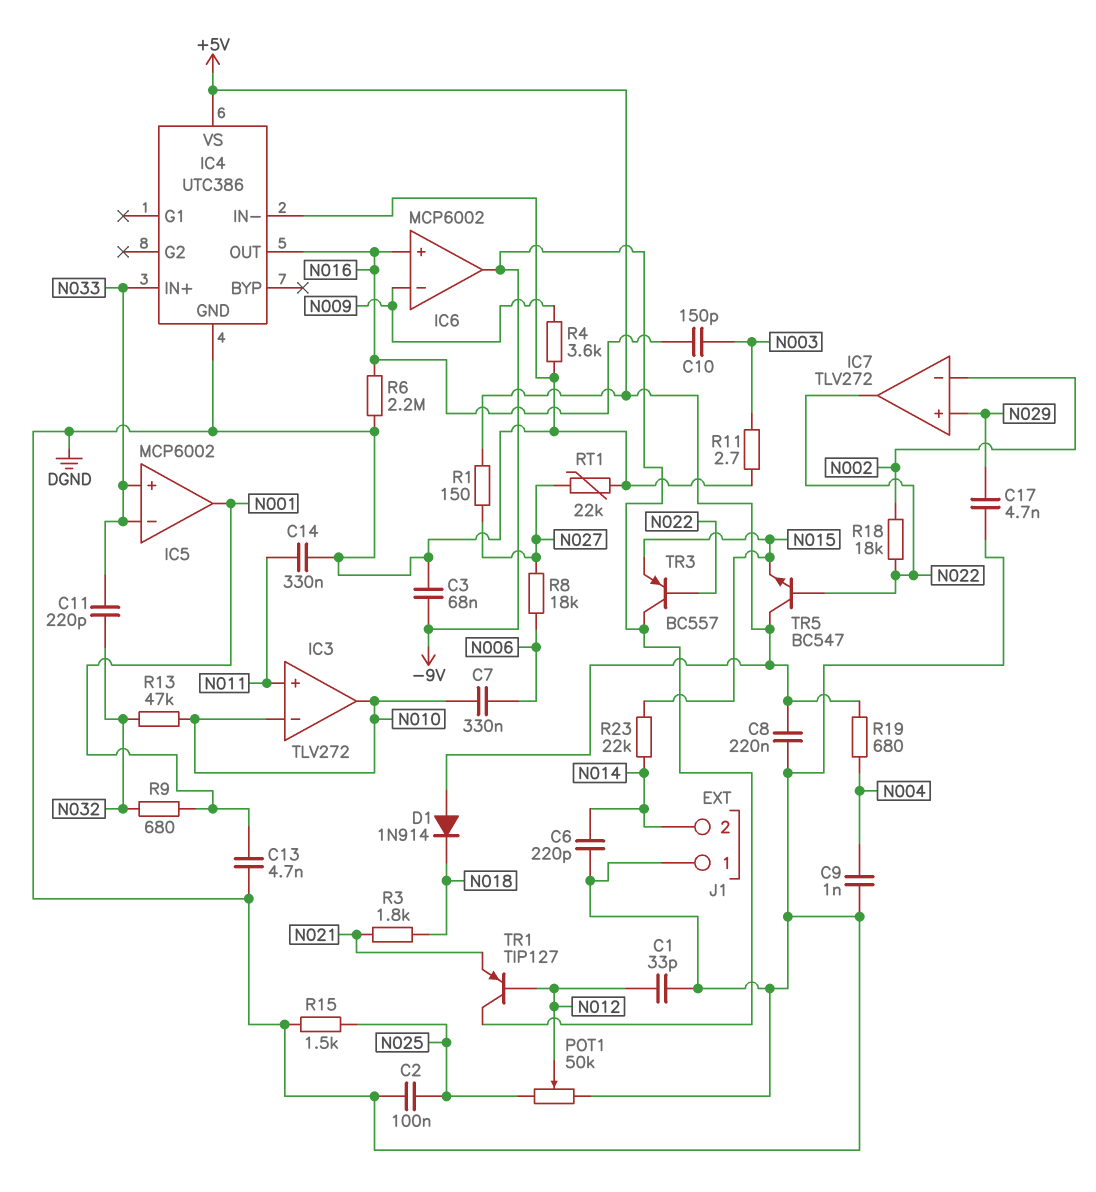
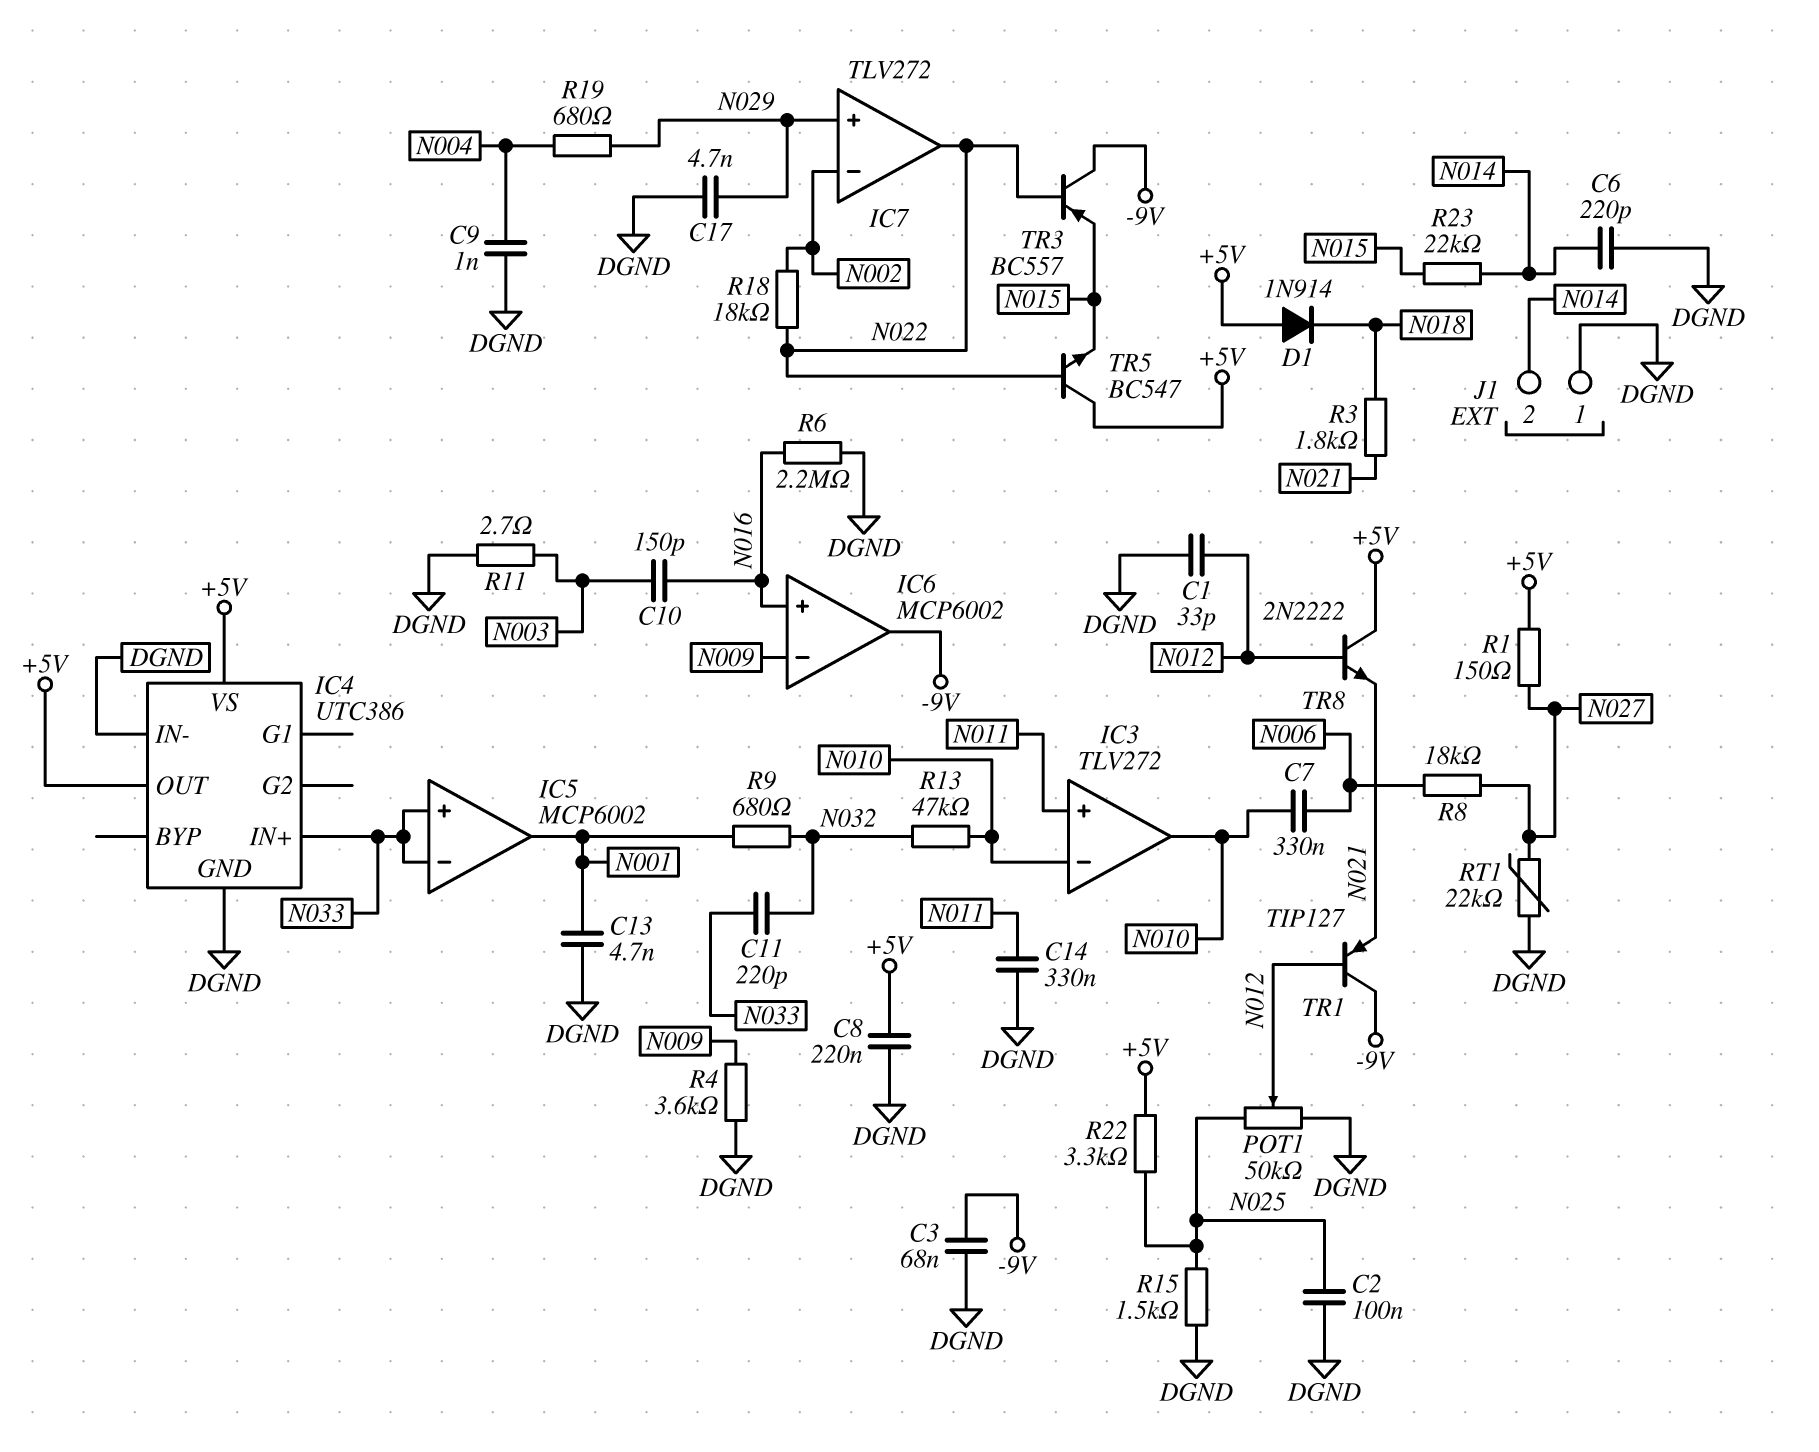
IC4 pin OUT: N016 -> +5V
R19: 680 (+5V, N004) -> 680 (N004, N029)
R22: none -> 3.3k (+5V, N025)
TR8: none -> NPN 2N2222 (B N012, C +5V, E N021)

